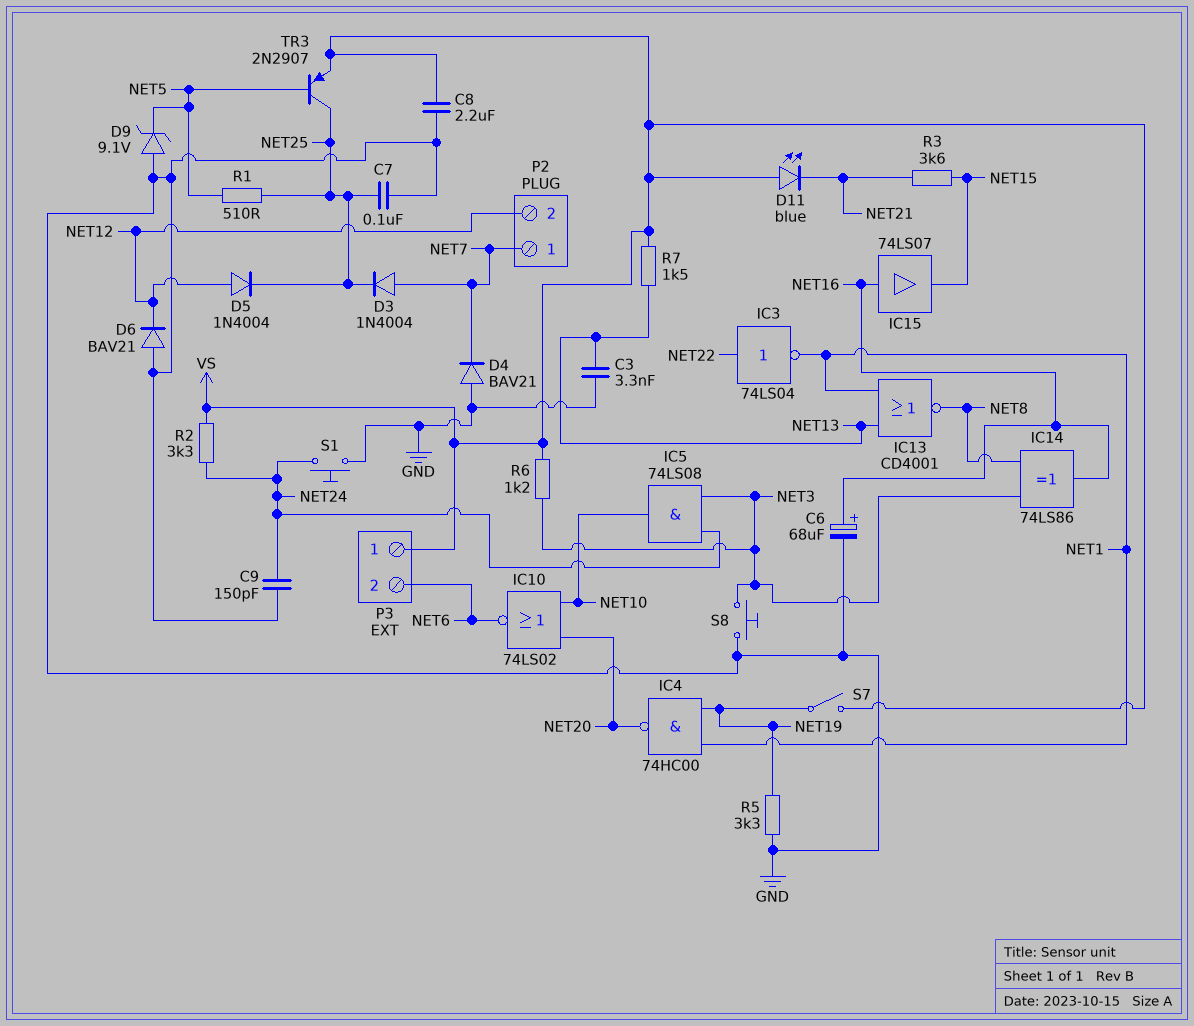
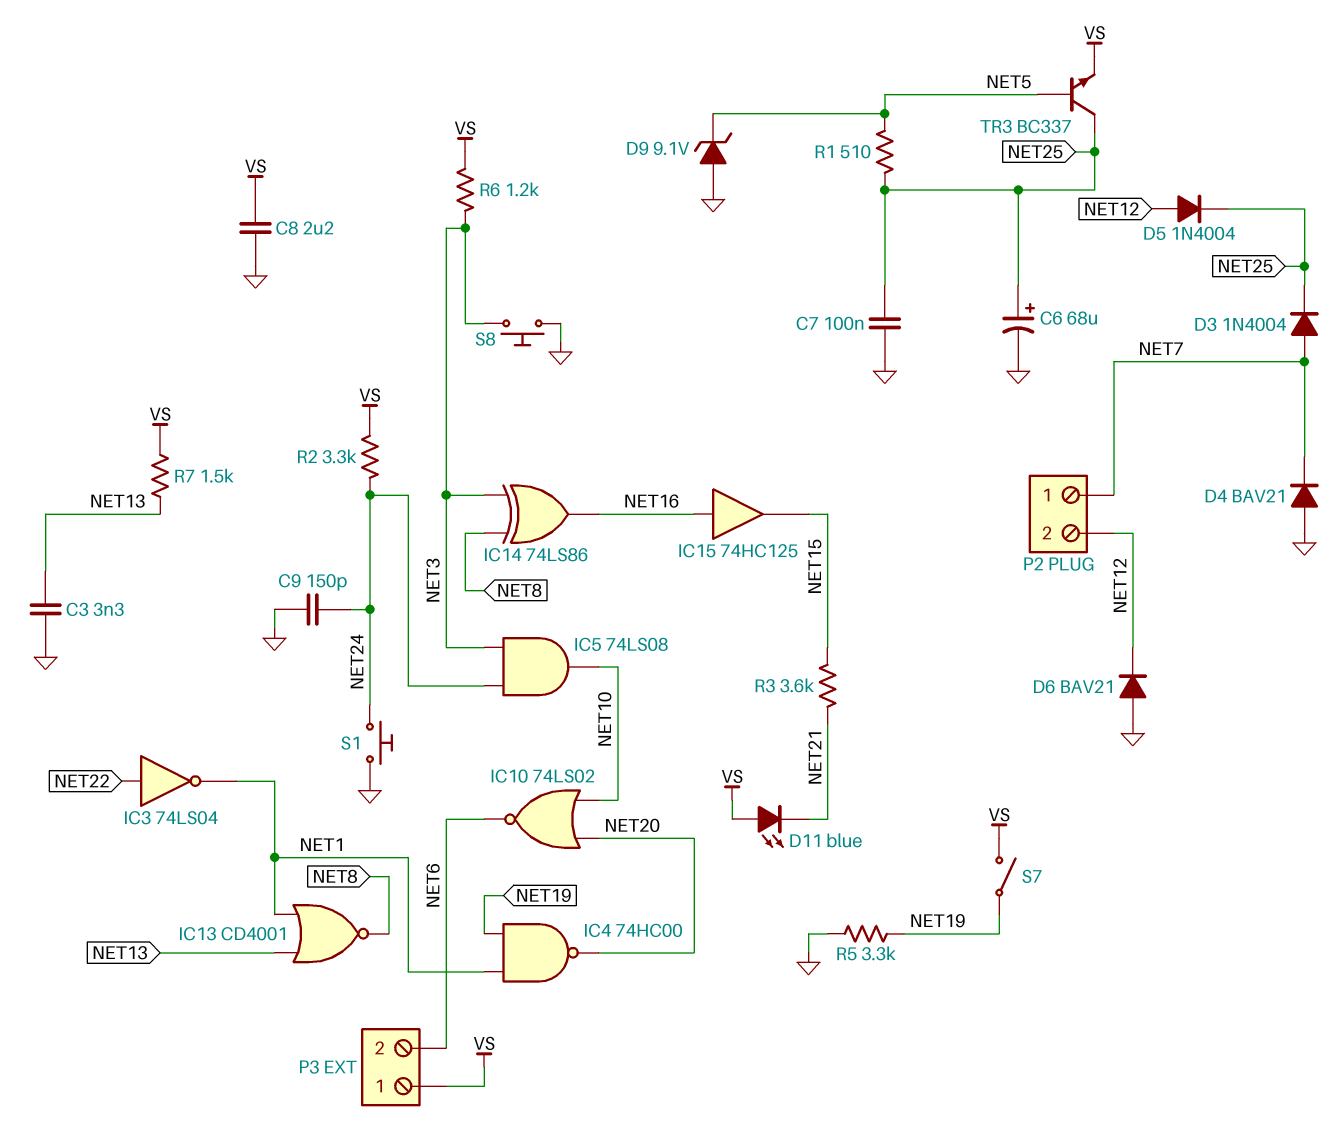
C6: 68uF (plus NET16, minus GND) -> 68uF (plus NET25, minus GND)
IC15: buffer 74LS07 (in NET16, out NET15) -> buffer 74HC125 (in NET16, out NET15)
TR3: PNP 2N2907 (B NET5, C NET25, E VS) -> NPN BC337 (B NET5, C NET25, E VS)

